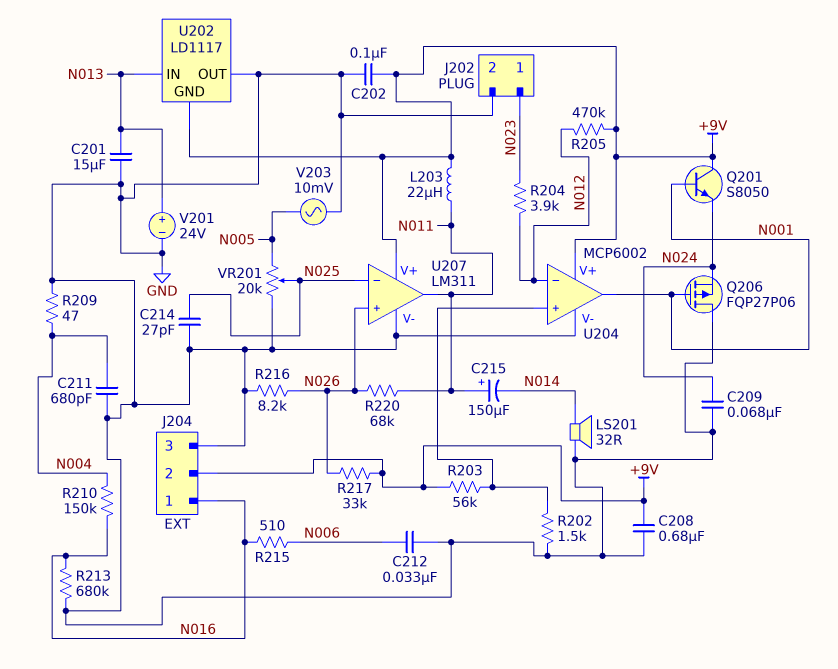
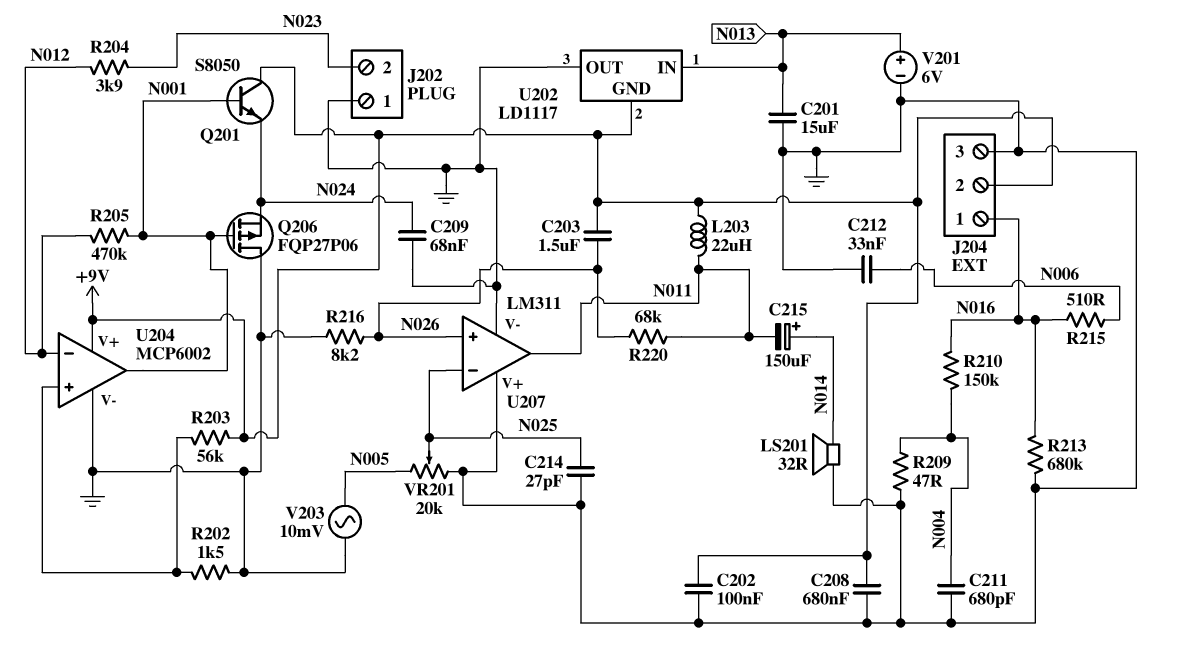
C203: none -> 1.5uF (+9V, N026)
C215: 150uF (plus N011, minus N014) -> 150uF (plus N014, minus N011)
J202 pin 1: N023 -> GND
J202 pin 2: GND -> N023
R205: 470k (+9V, N012) -> 470k (N001, N012)
R217: 33k (+9V, N026) -> none
U207 pin V+: +9V -> GND
V201: 24V (plus N013, minus GND) -> 6V (plus N013, minus GND)

